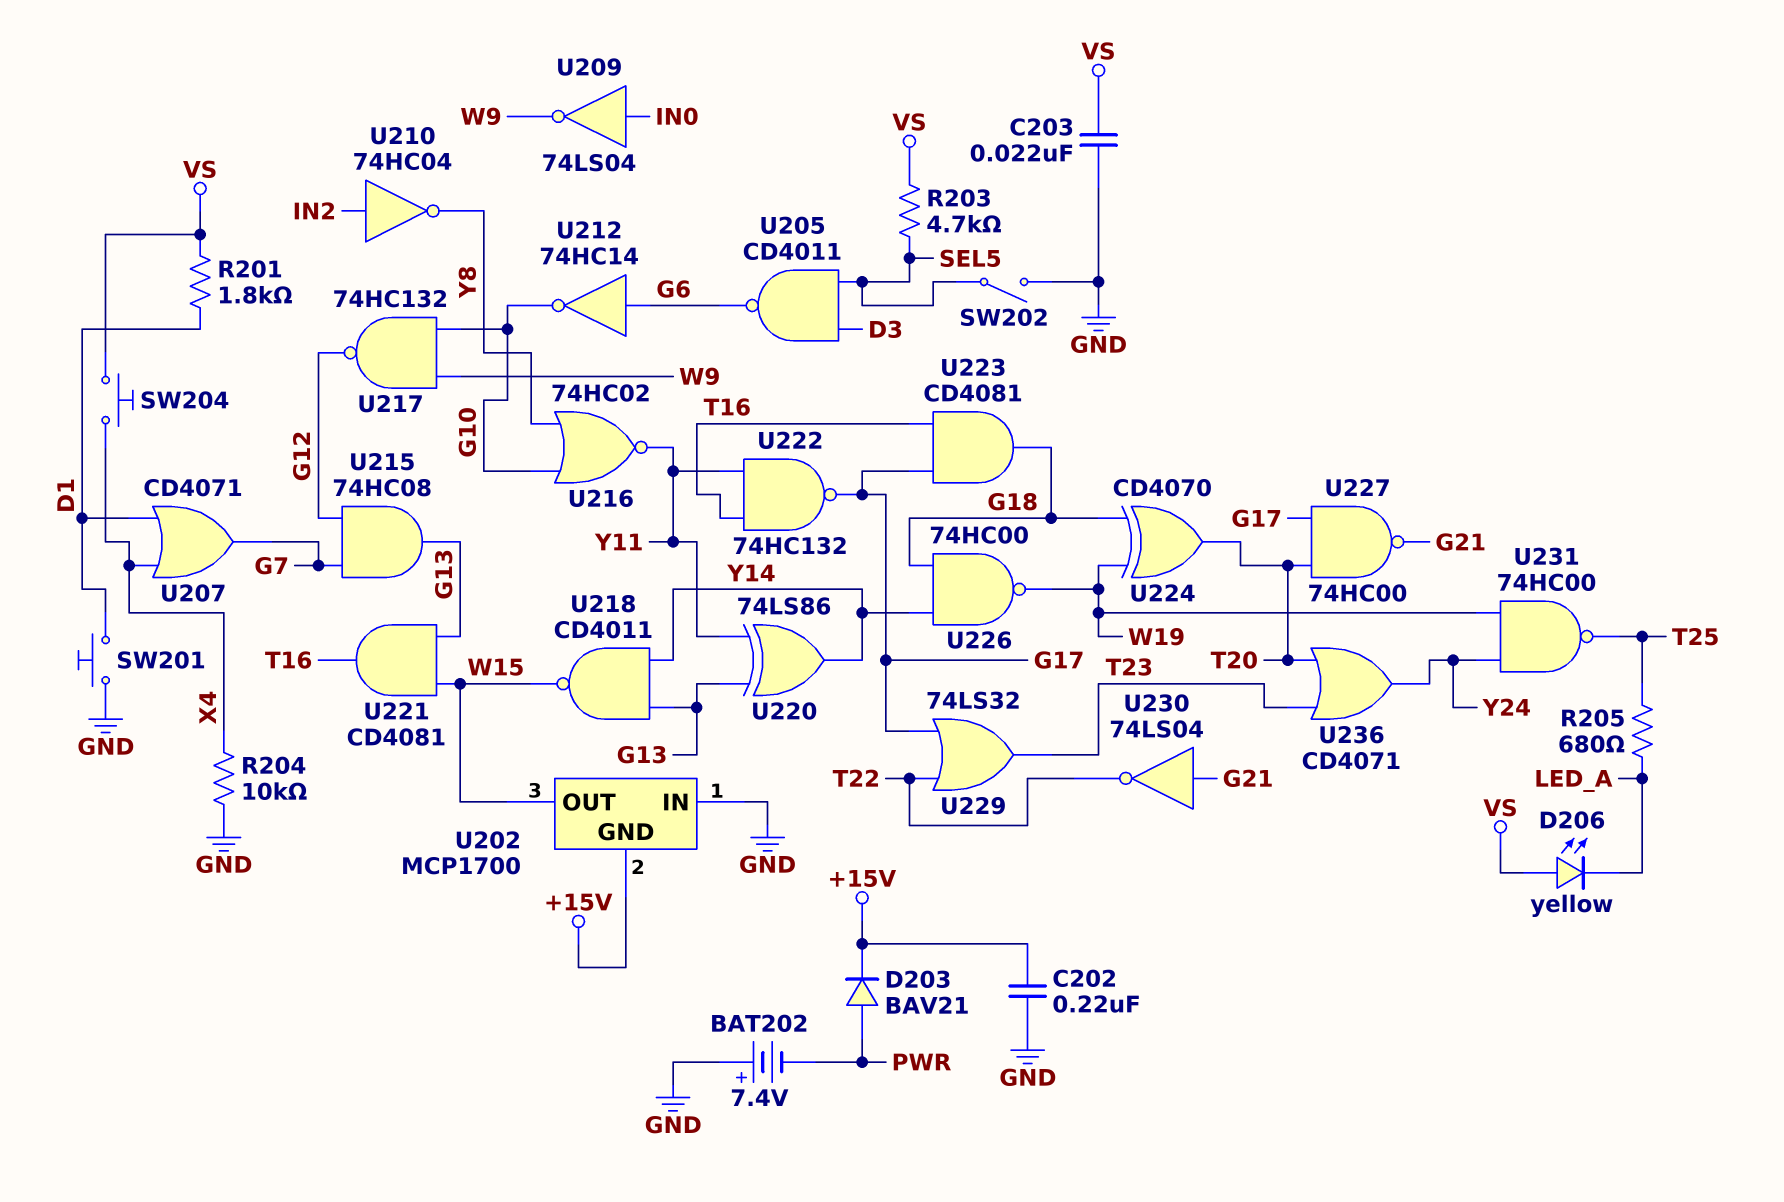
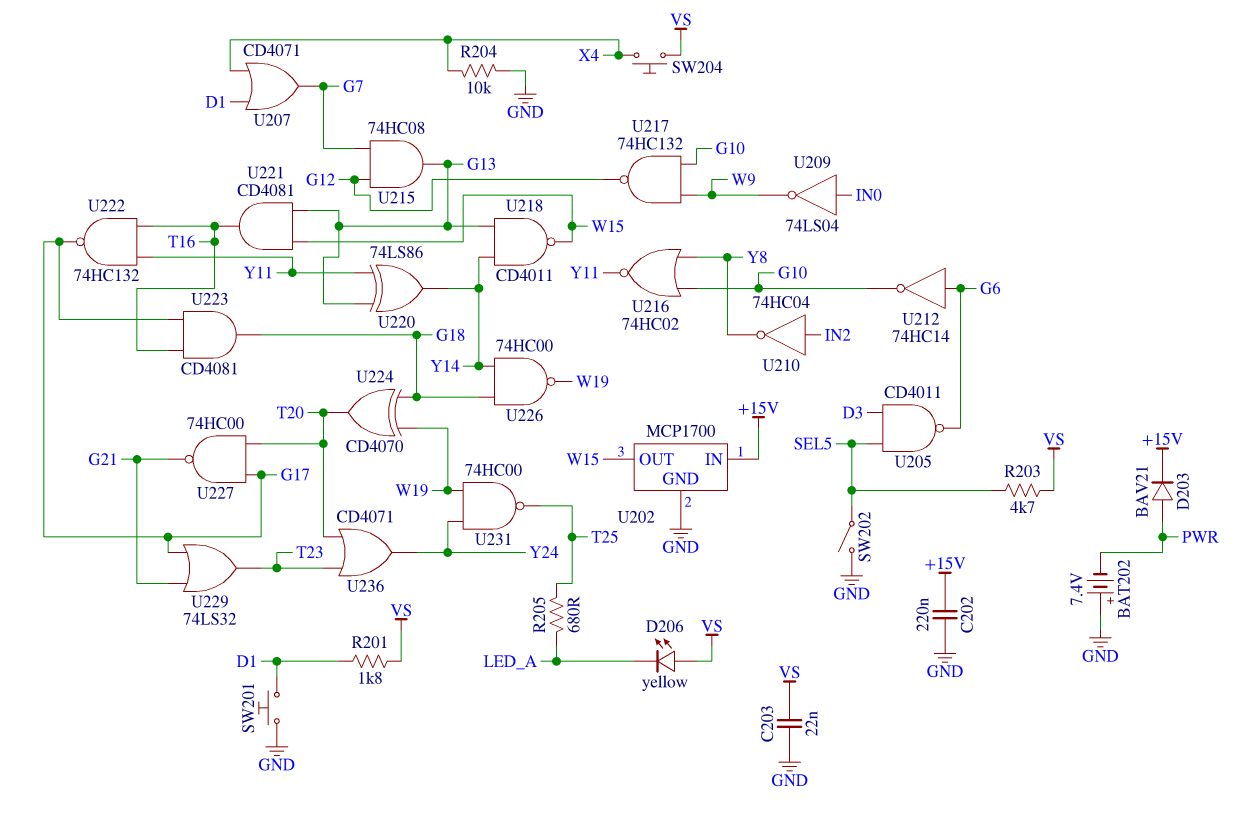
U202 pin GND: +15V -> GND
U202 pin IN: GND -> +15V
U229: OR 74LS32 (in G17, in T22, out T23) -> OR 74LS32 (in G17, in G21, out T23)
U230: NOT 74LS04 (in G21, out T22) -> none

